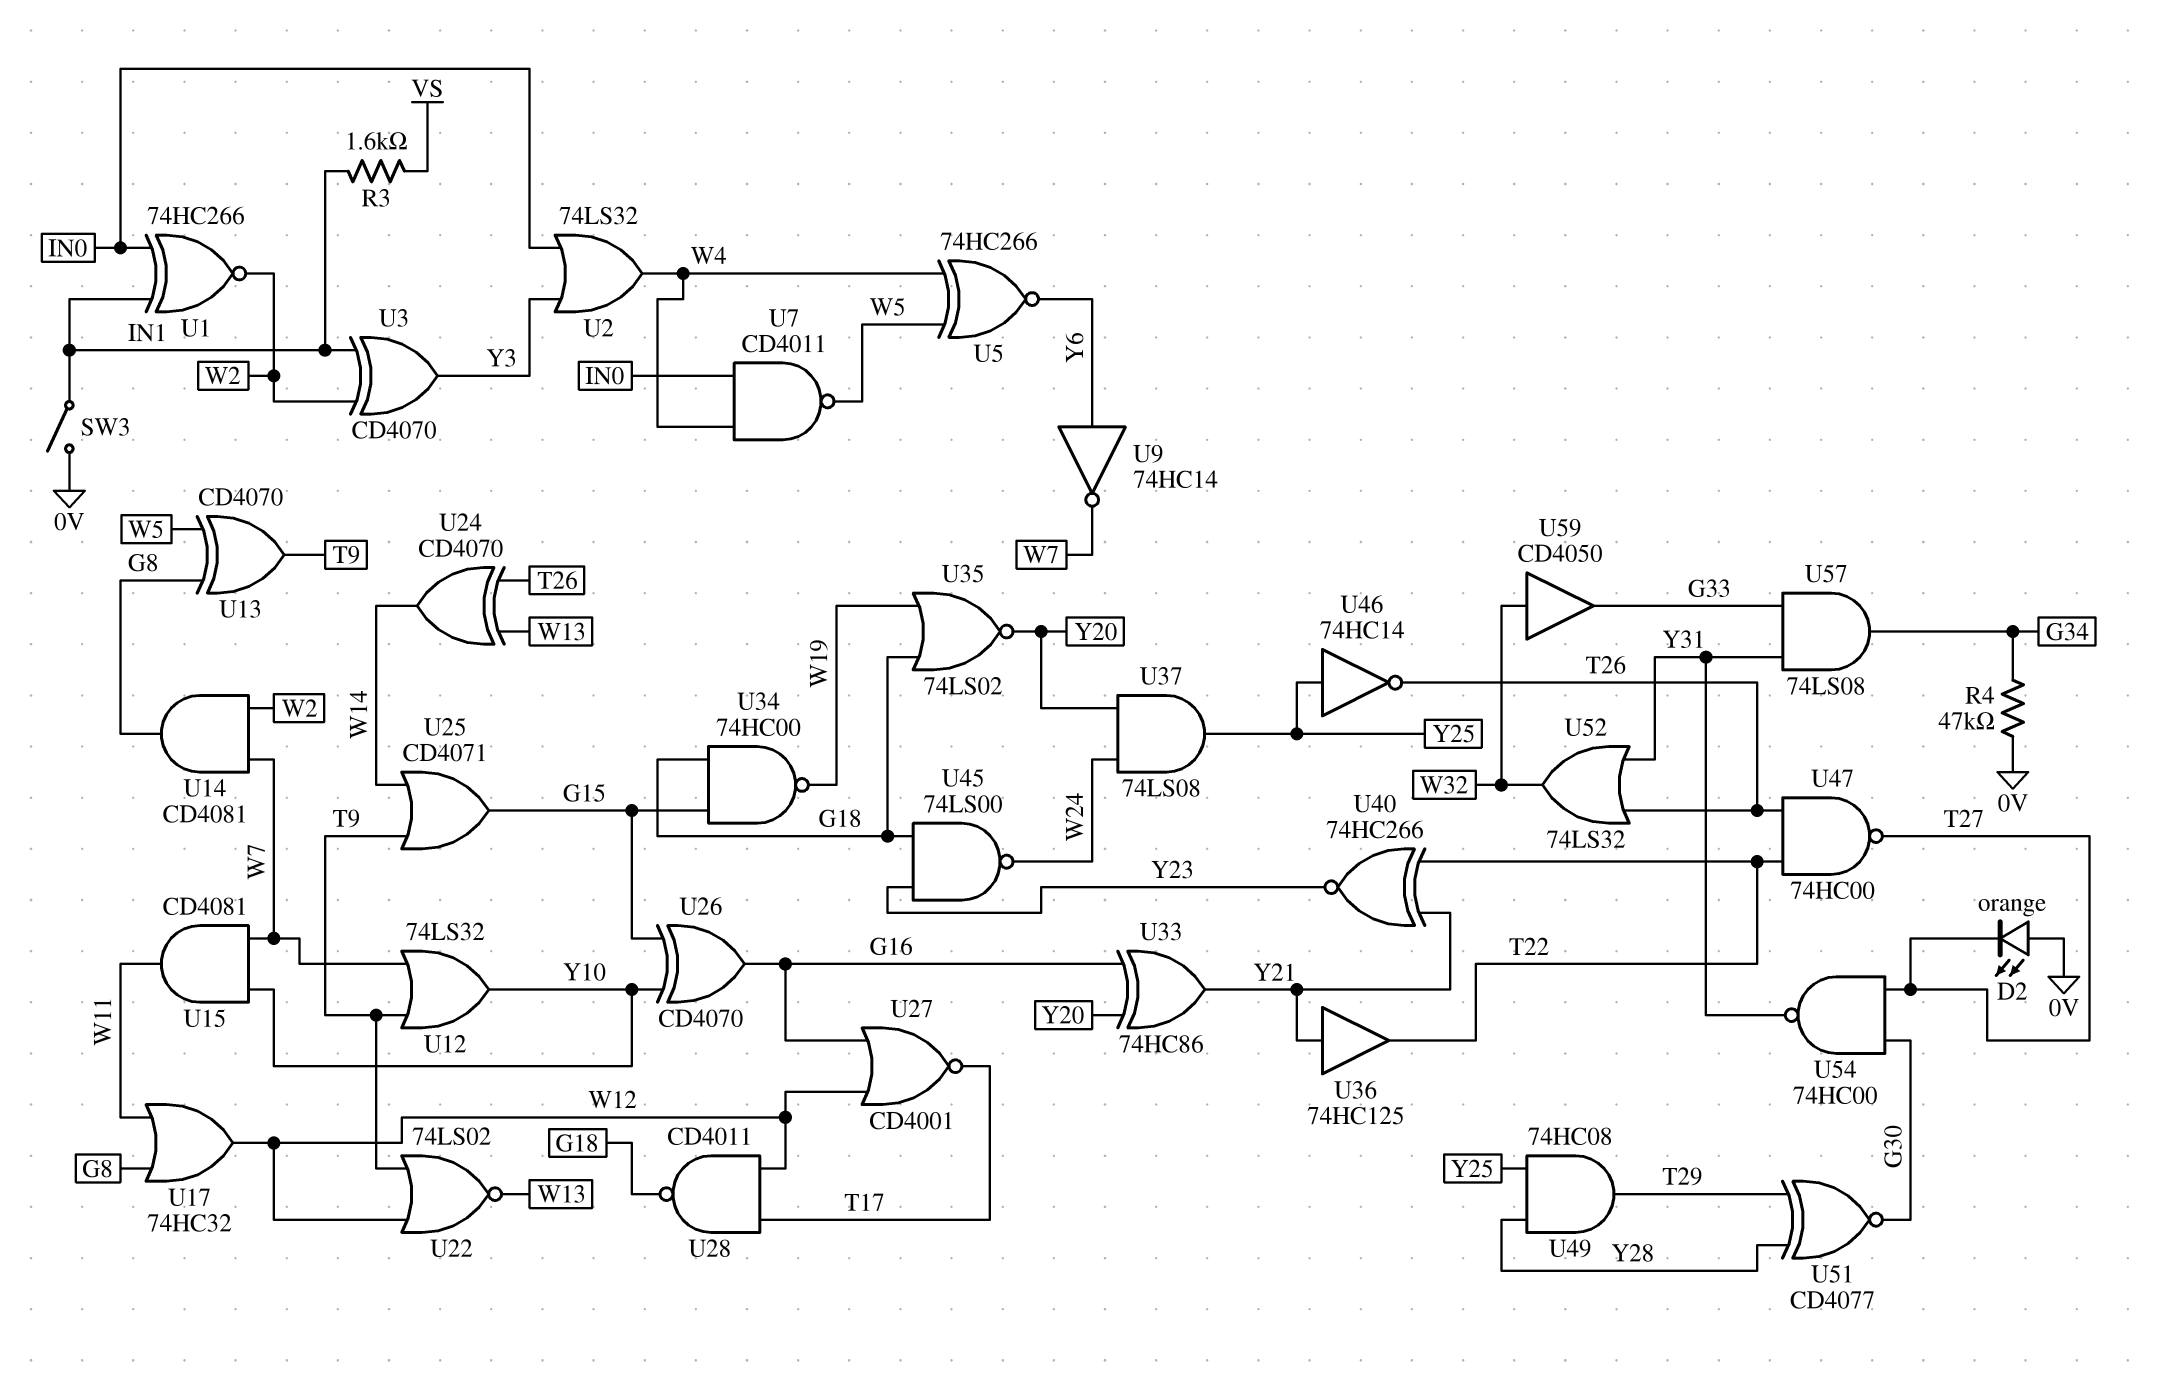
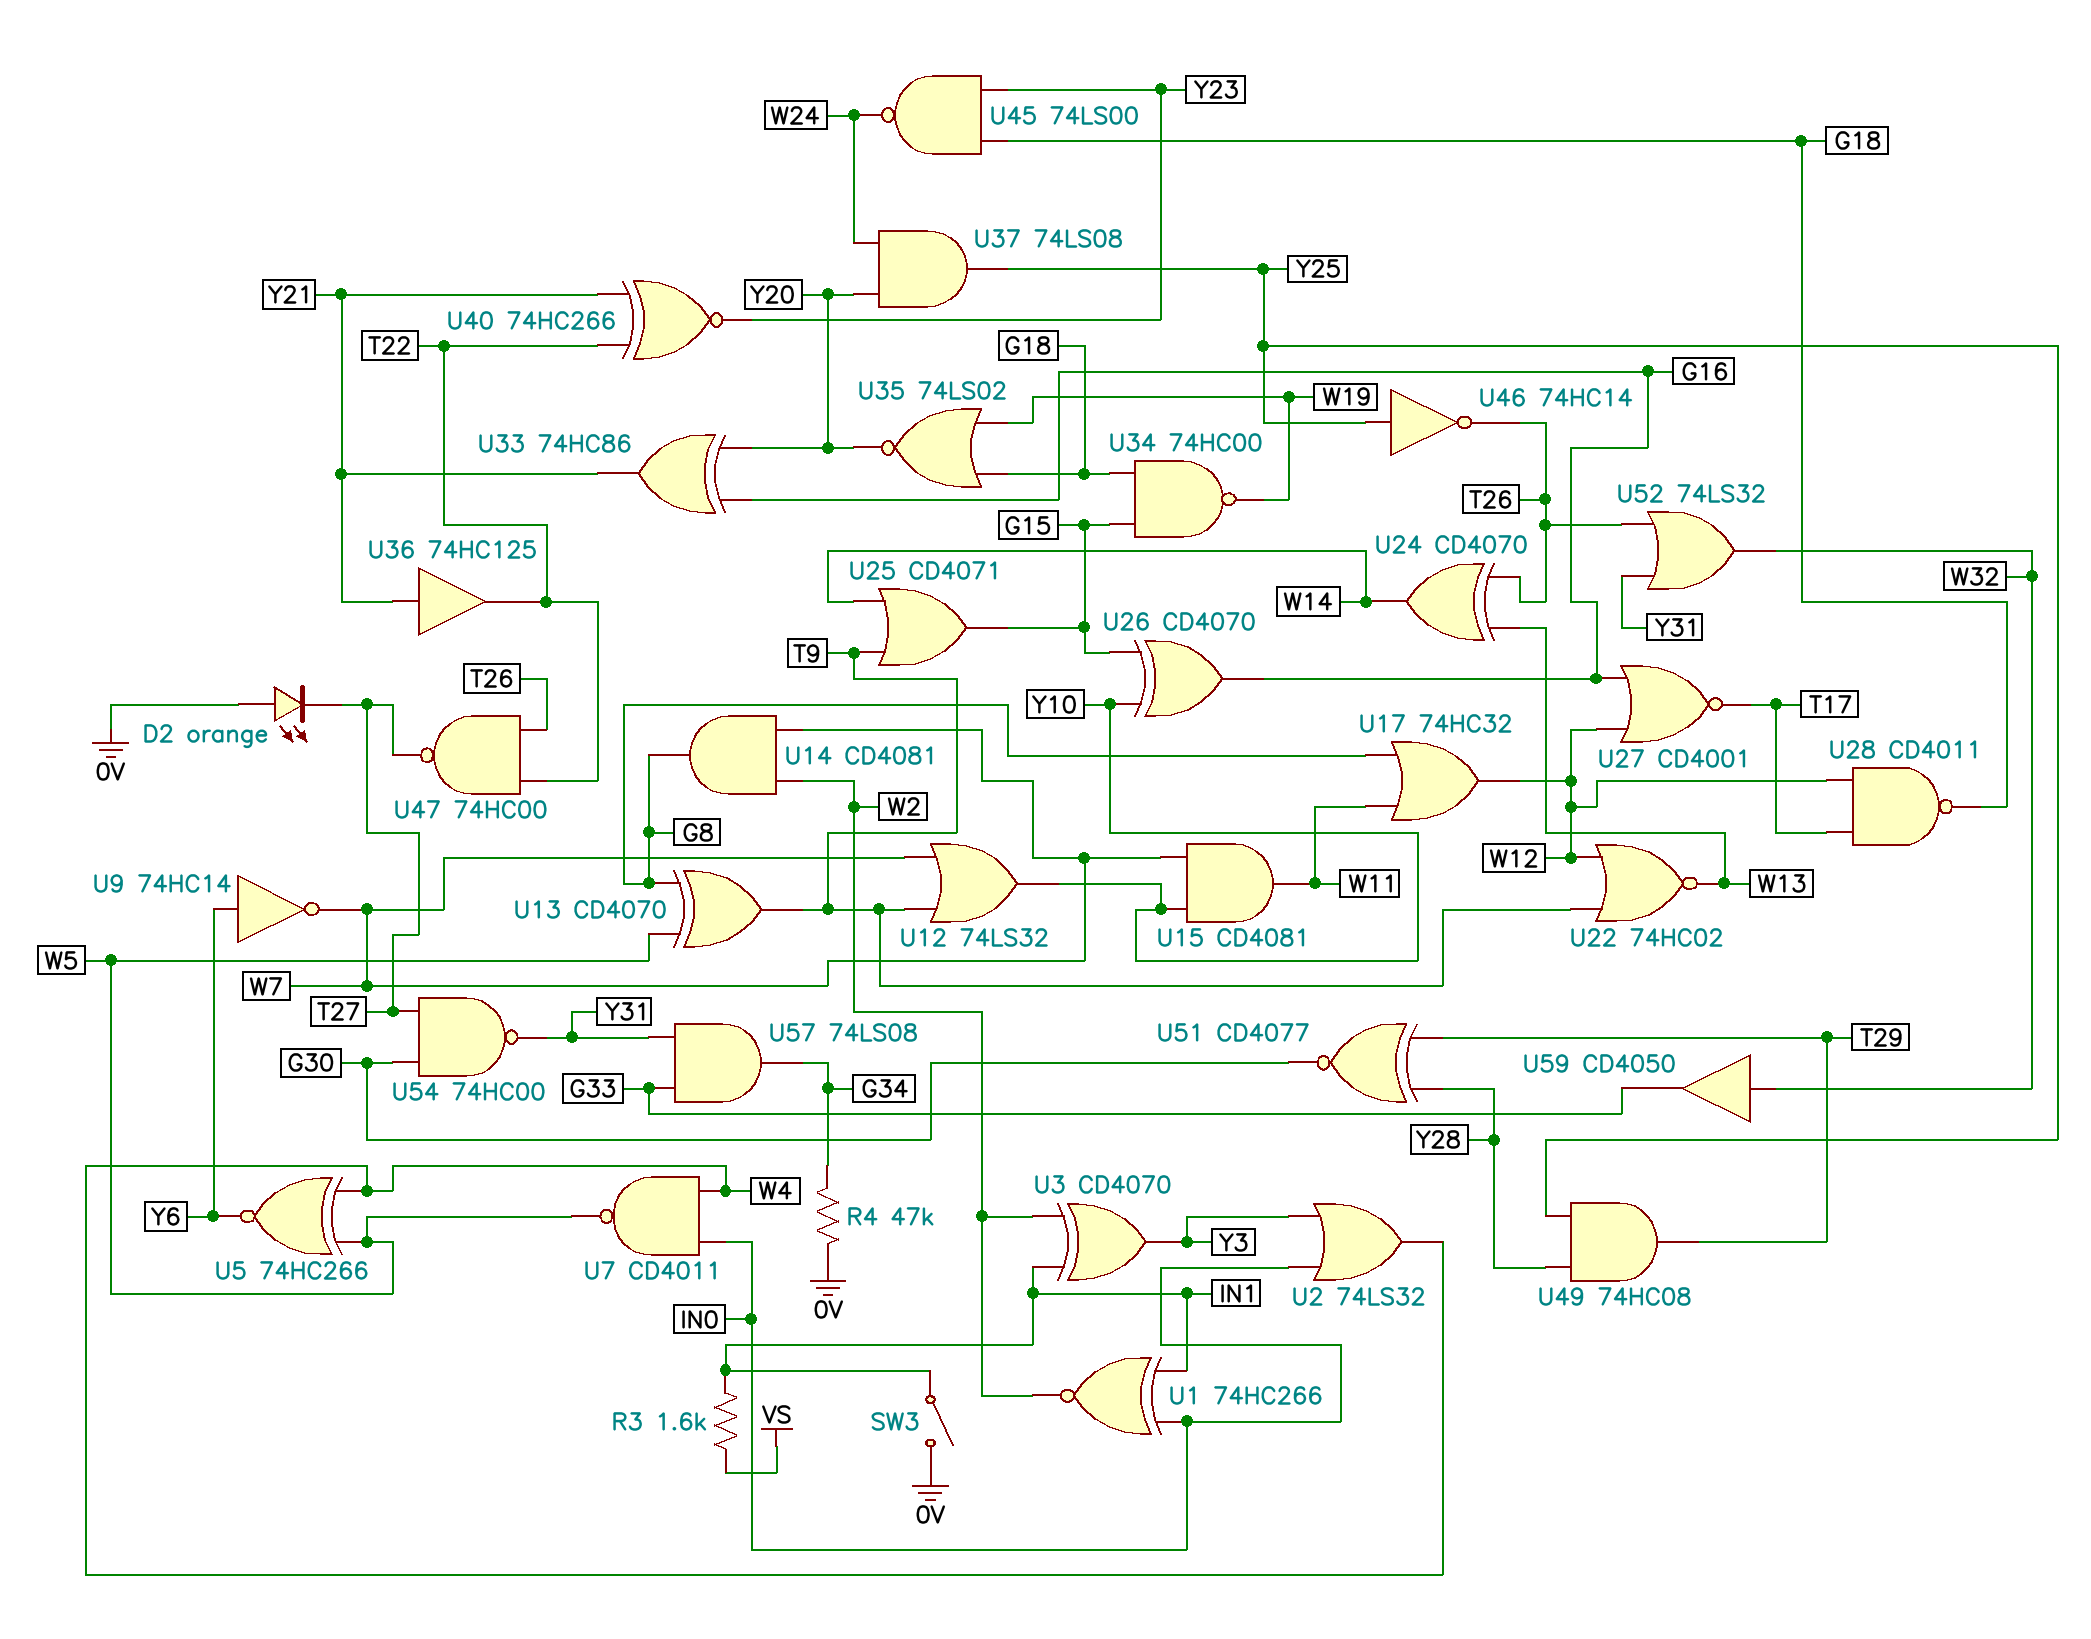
U22: NOR 74LS02 (in T9, in W12, out W13) -> NOR 74HC02 (in T9, in W12, out W13)

